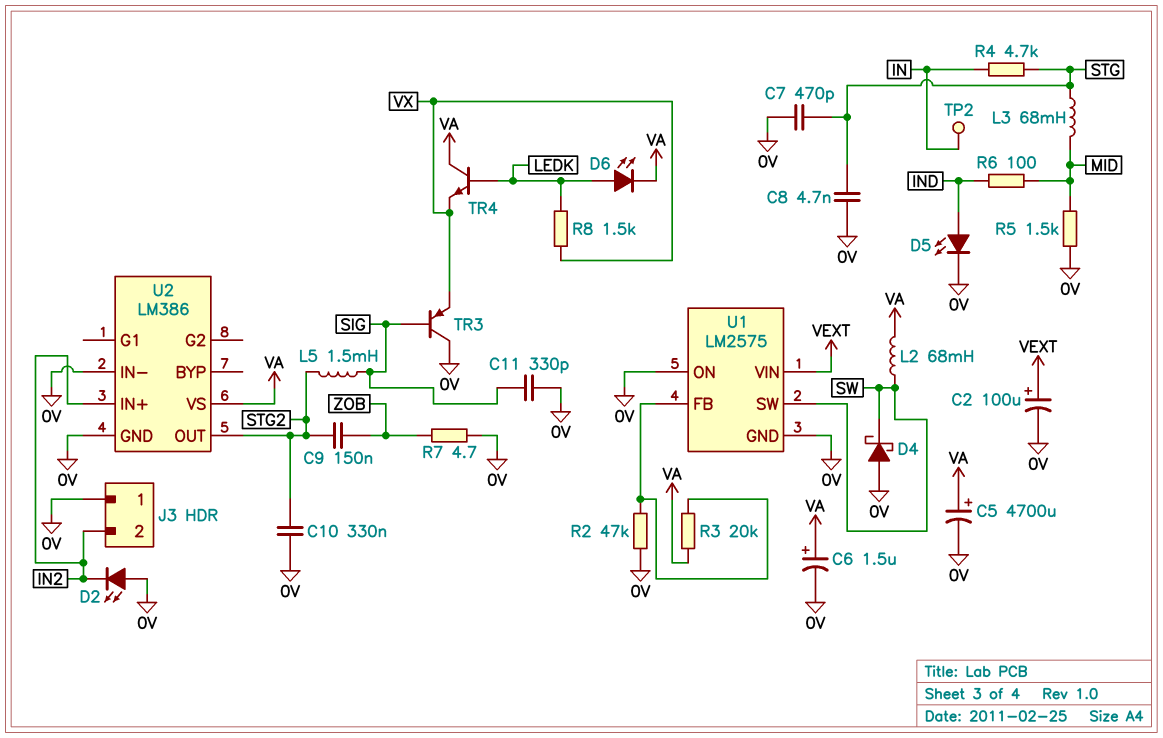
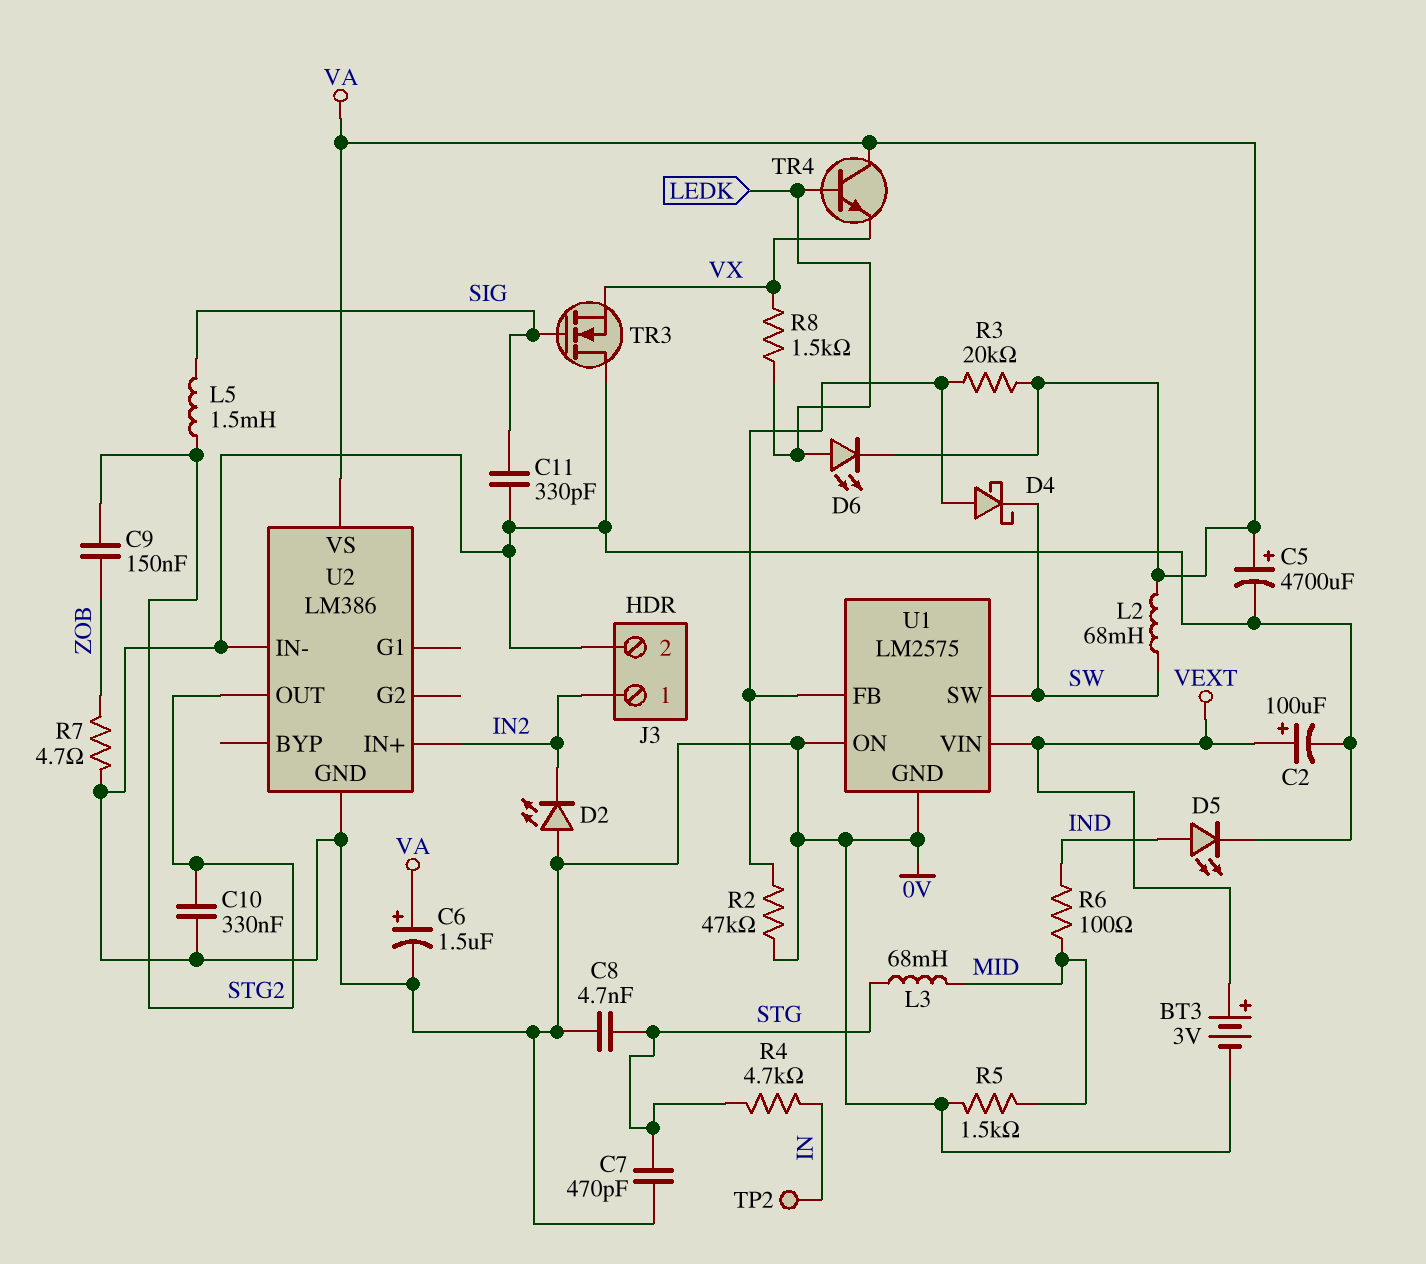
BT3: none -> 3V (plus VEXT, minus 0V)
D4: schottky (A 0V, K SW) -> schottky (A U1/FB, K SW)
J3 pin 1: 0V -> IN2
J3 pin 2: IN2 -> 0V
TR3: PNP (B SIG, C 0V, E VX) -> NMOS (G SIG, D 0V, S VX)

